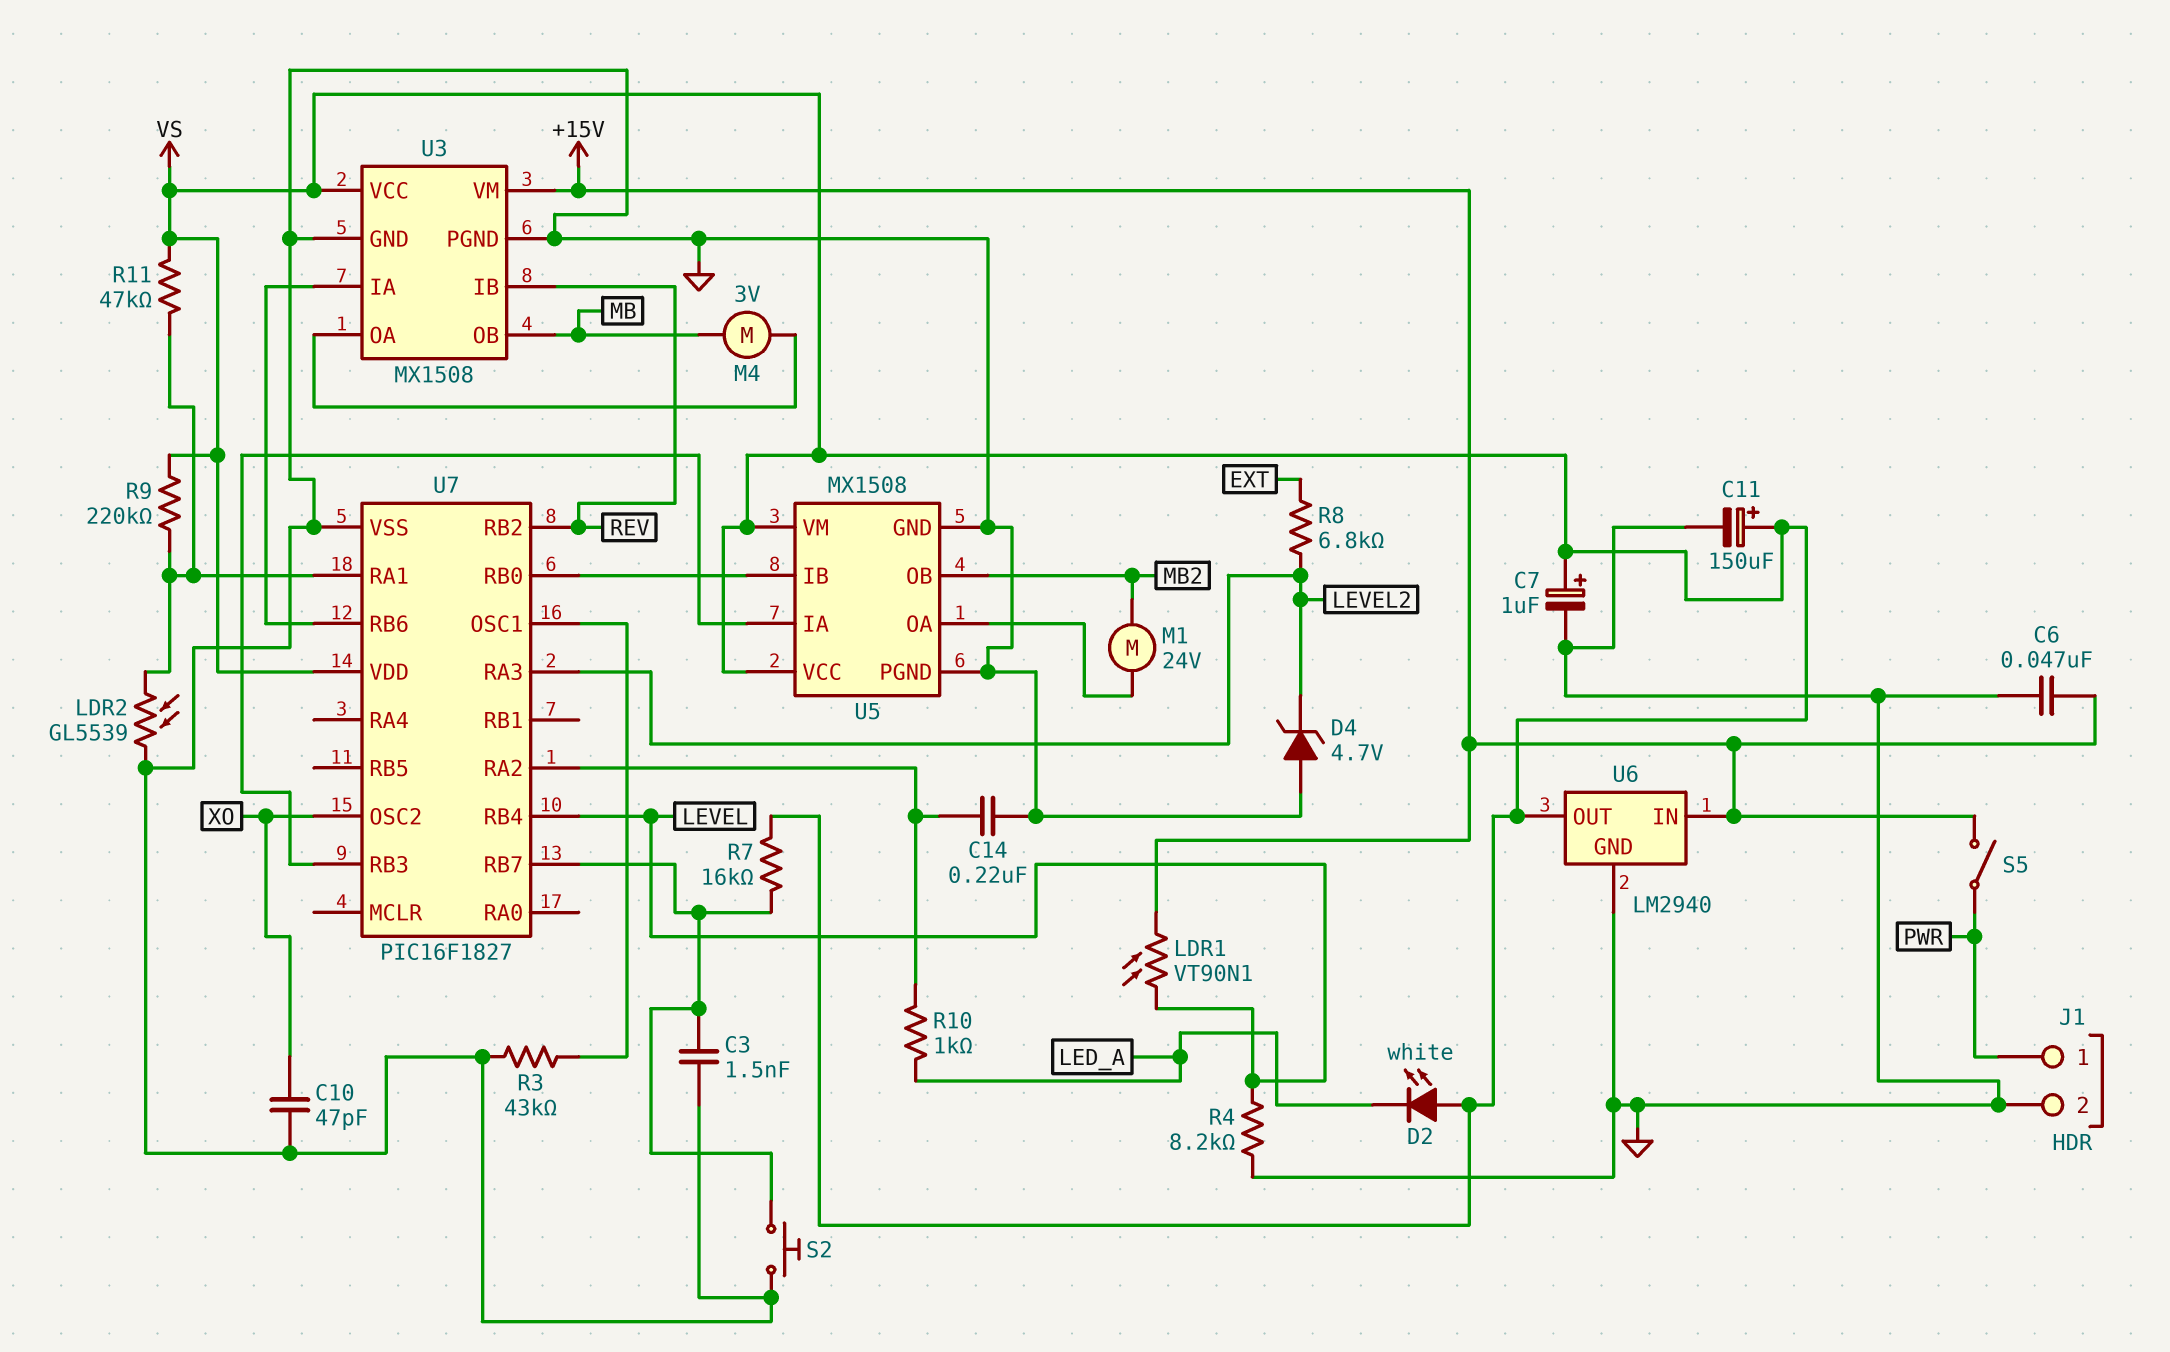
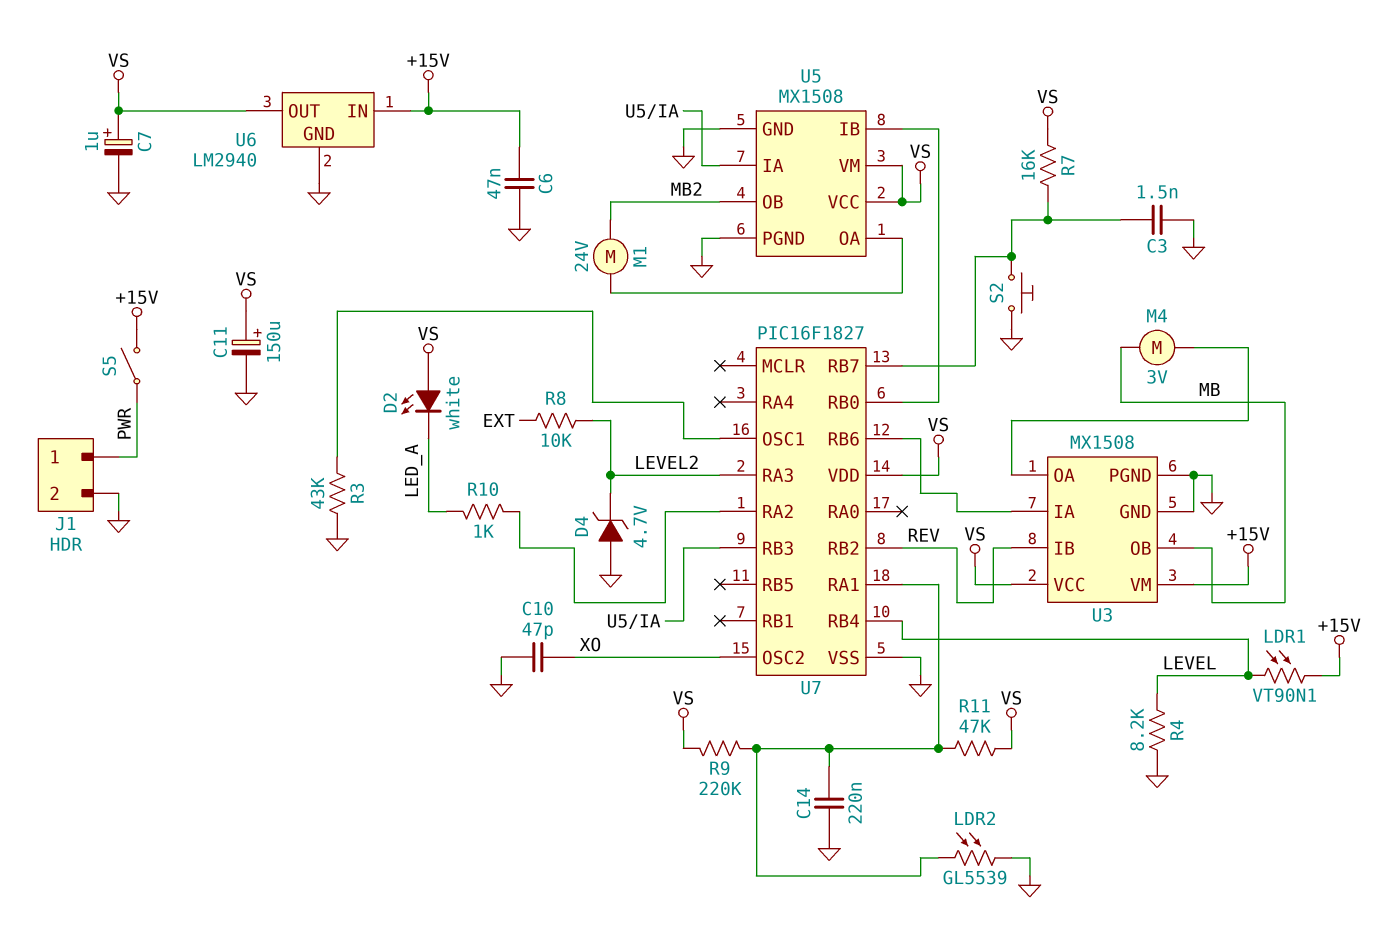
C14: 220nF (GND, U7/RA2) -> 220nF (GND, U7/RA1)
R8: 6.8k (EXT, LEVEL2) -> 10k (EXT, LEVEL2)

